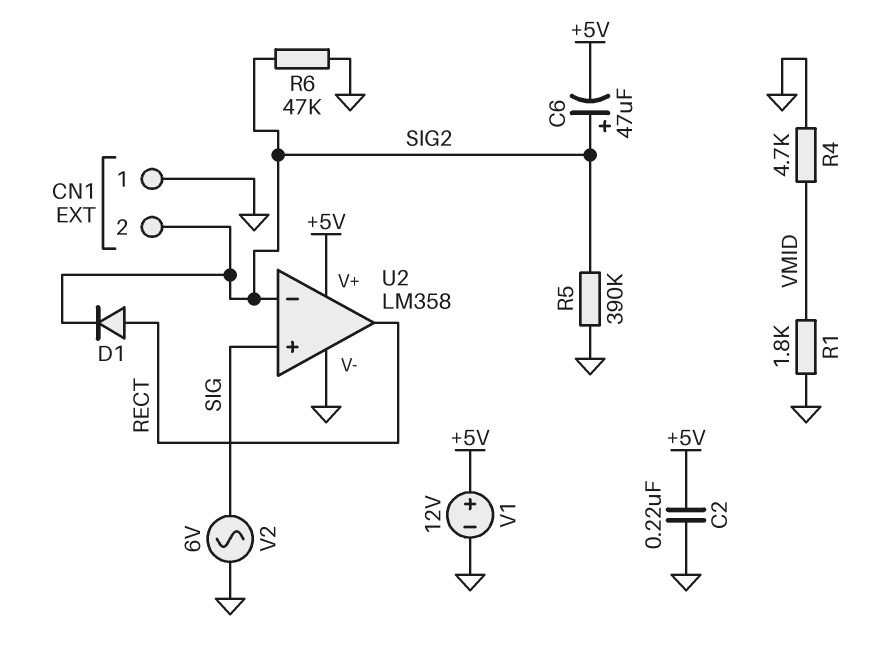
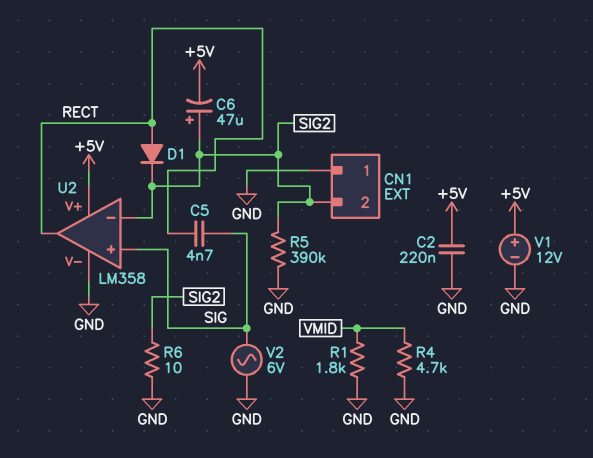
C5: none -> 4.7nF (RECT, SIG)
R6: 47k (GND, SIG2) -> 10 (GND, SIG2)

